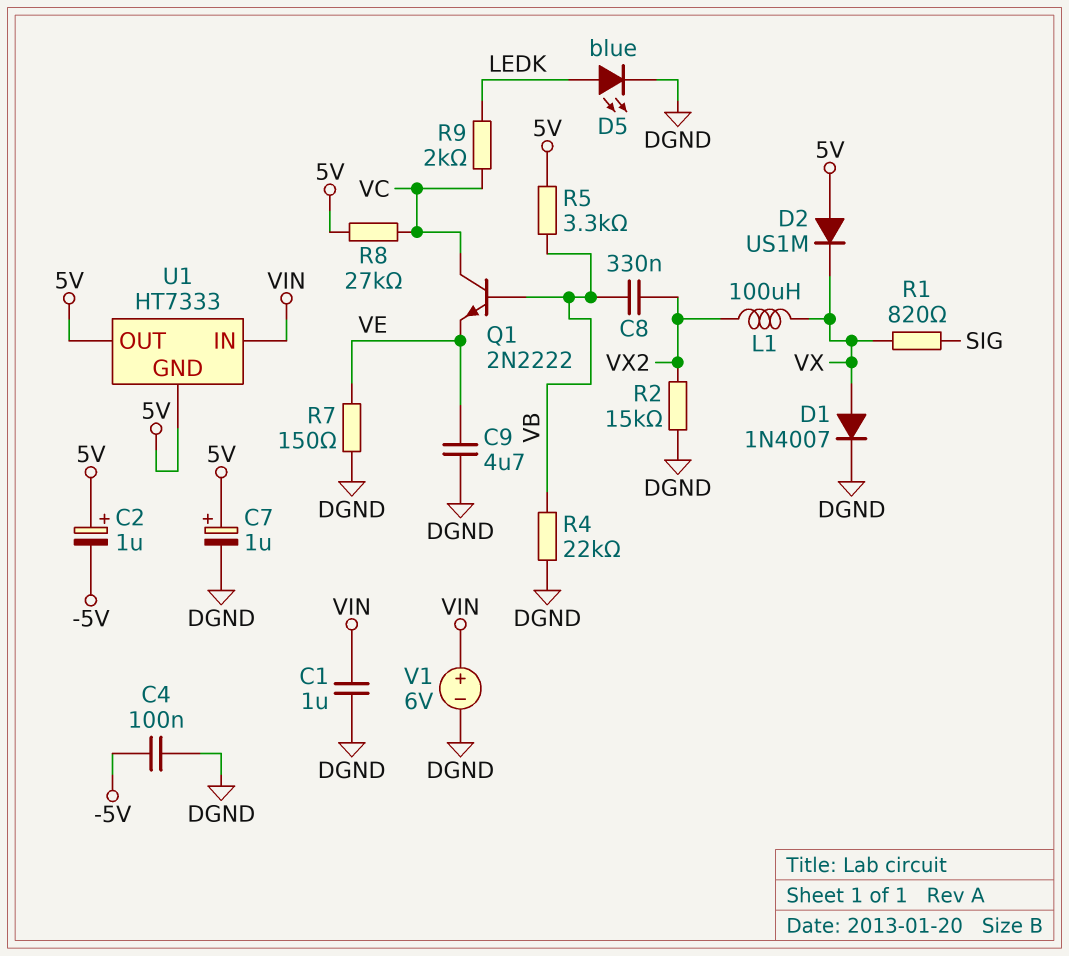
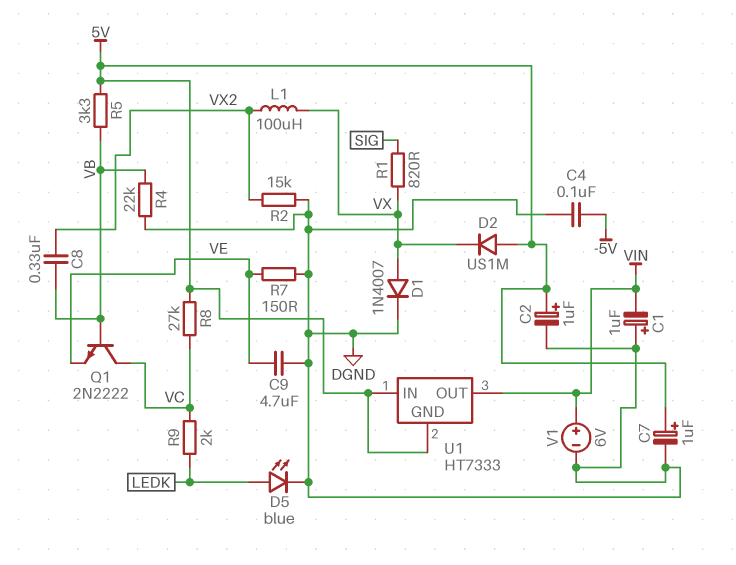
C1: 1uF (DGND, VIN) -> 1uF (plus DGND, minus VIN)
C2: 1uF (plus 5V, minus -5V) -> 1uF (plus 5V, minus DGND)
U1 pin IN: VIN -> 5V
U1 pin OUT: 5V -> VIN

